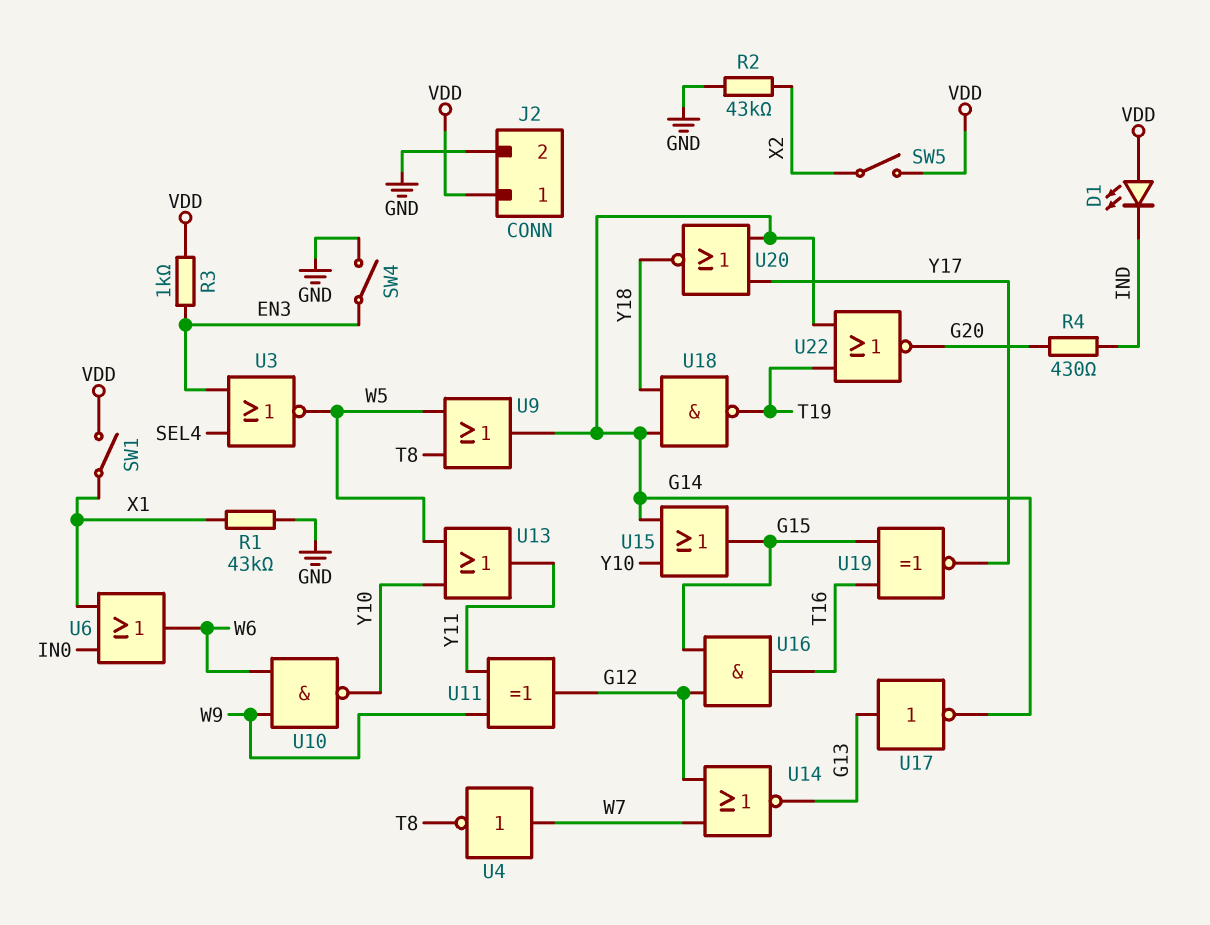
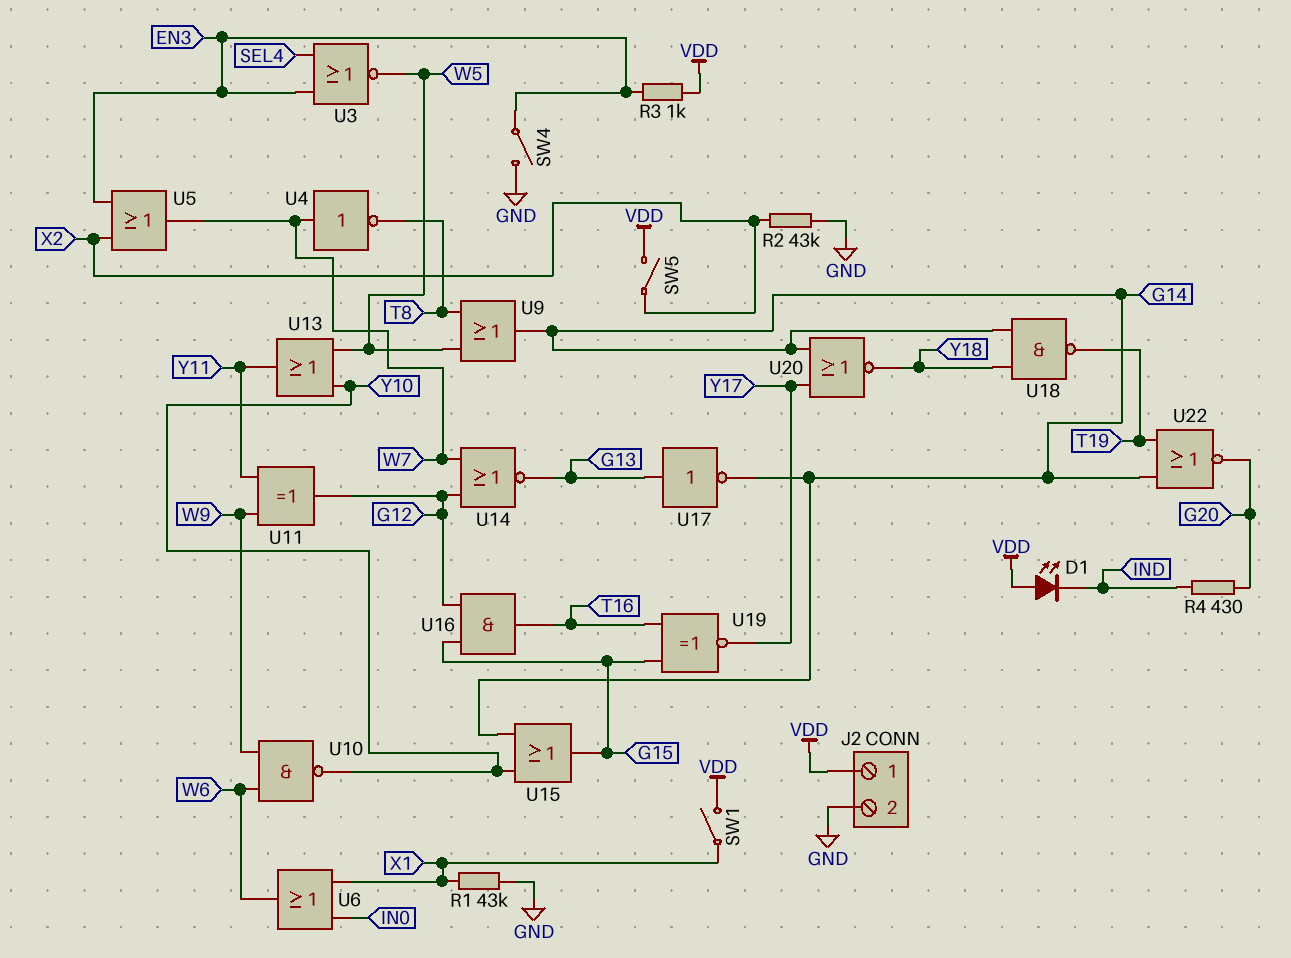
U5: none -> OR (in EN3, in X2, out W7)

